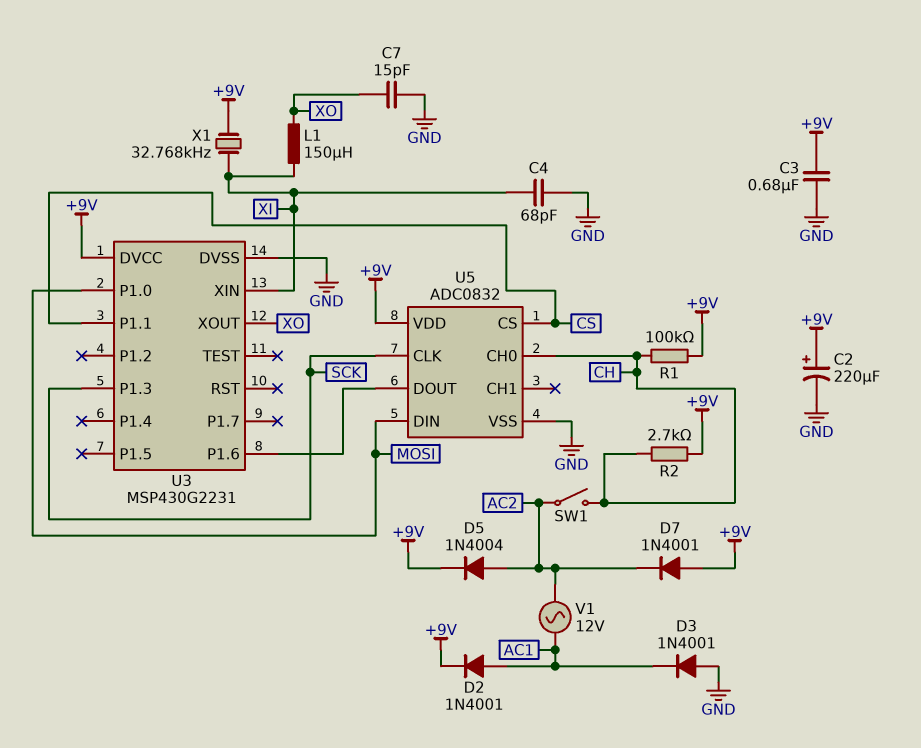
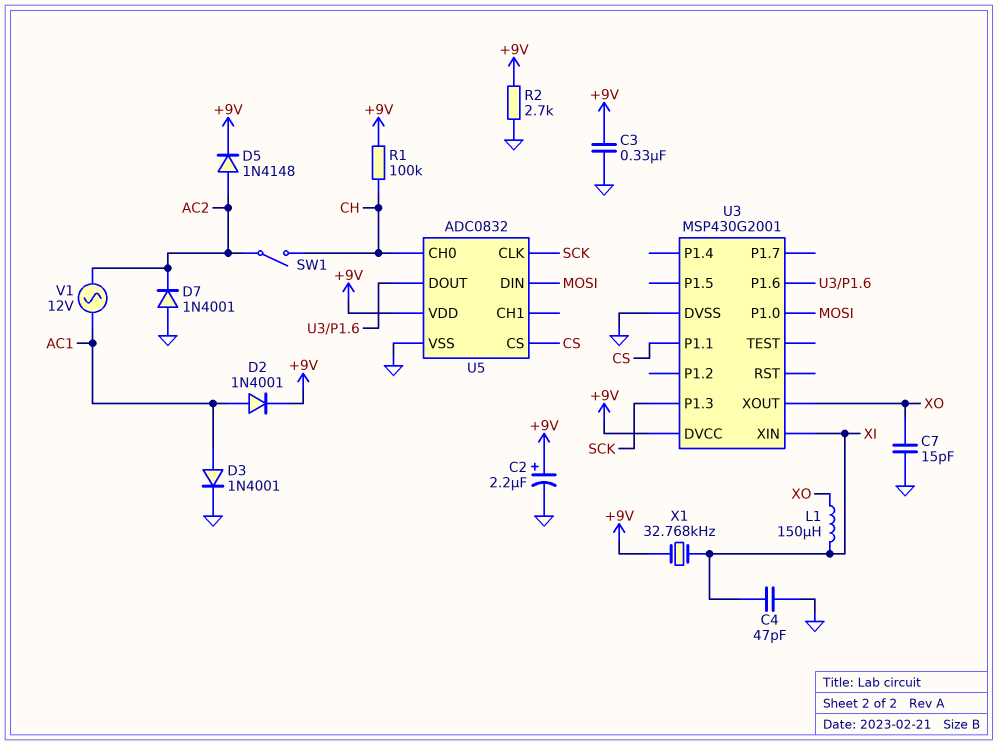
C2: 220uF (plus +9V, minus GND) -> 2.2uF (plus +9V, minus GND)
C3: 680nF (+9V, GND) -> 330nF (+9V, GND)
C4: 68pF (GND, XI) -> 47pF (GND, XI)
D3: diode 1N4001 (A GND, K AC1) -> diode 1N4001 (A AC1, K GND)
D5: diode 1N4004 (A AC2, K +9V) -> diode 1N4148 (A AC2, K +9V)
D7: diode 1N4001 (A +9V, K AC2) -> diode 1N4001 (A GND, K AC2)
R2: 2.7k (+9V, CH) -> 2.7k (+9V, GND)
U3: MSP430G2231 -> MSP430G2001

